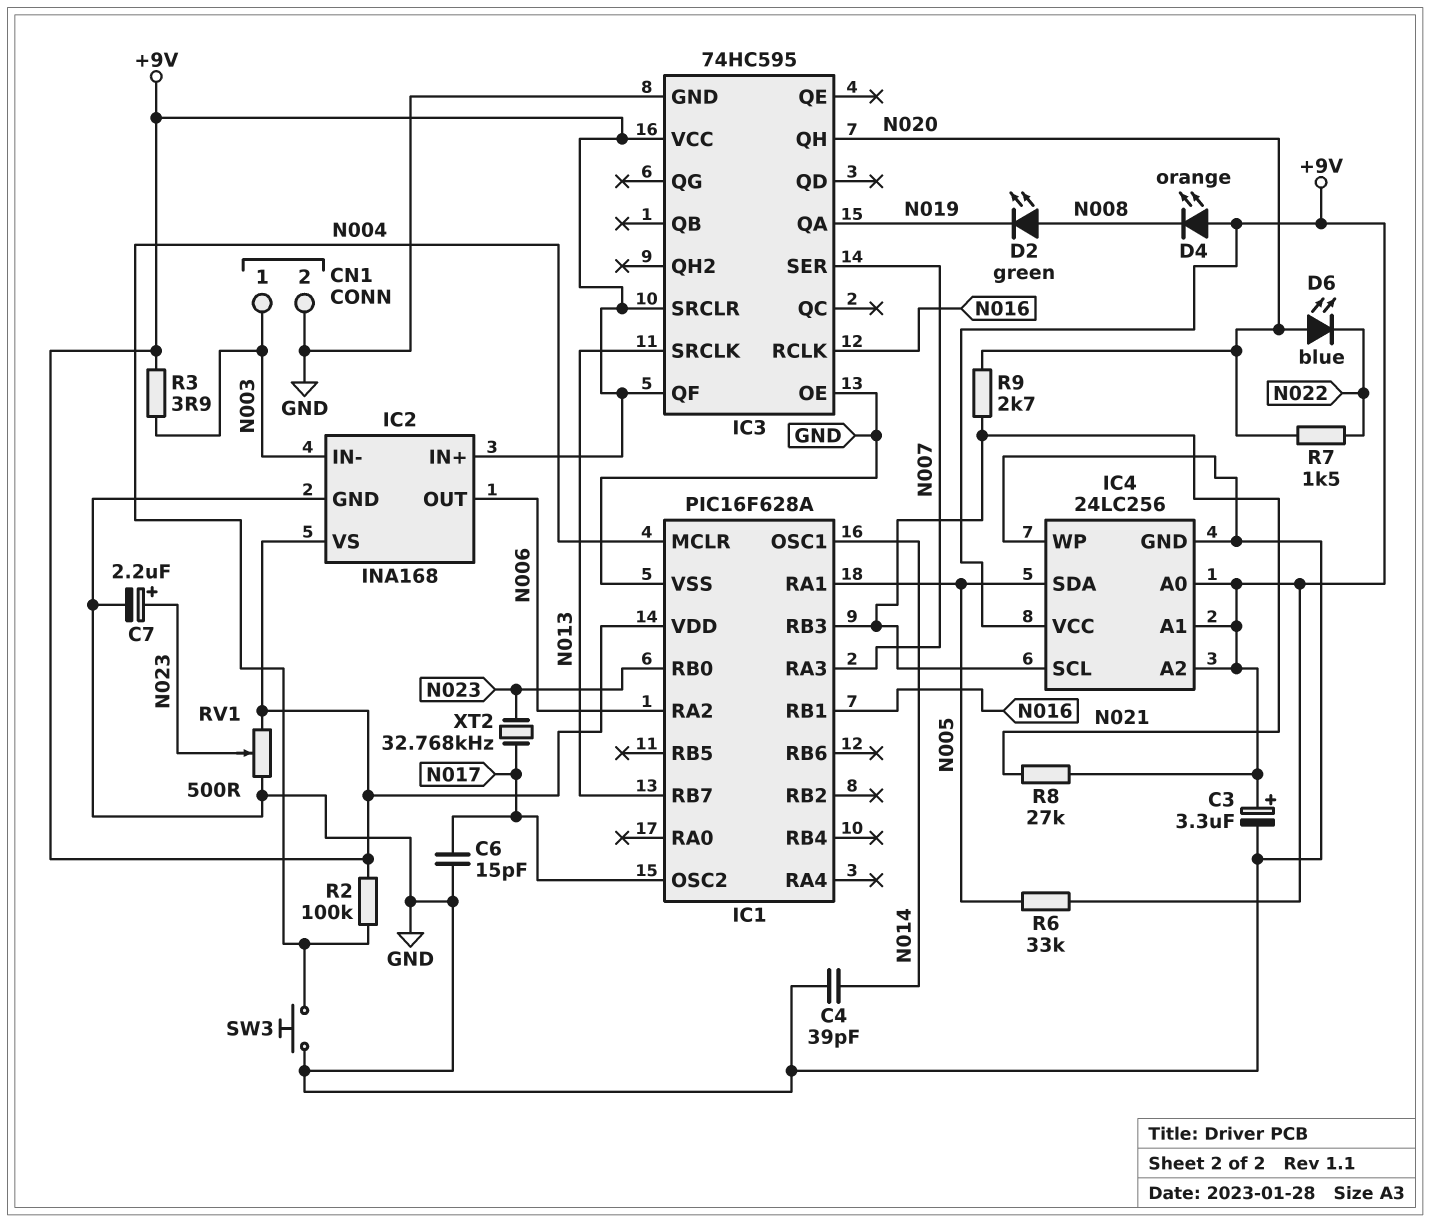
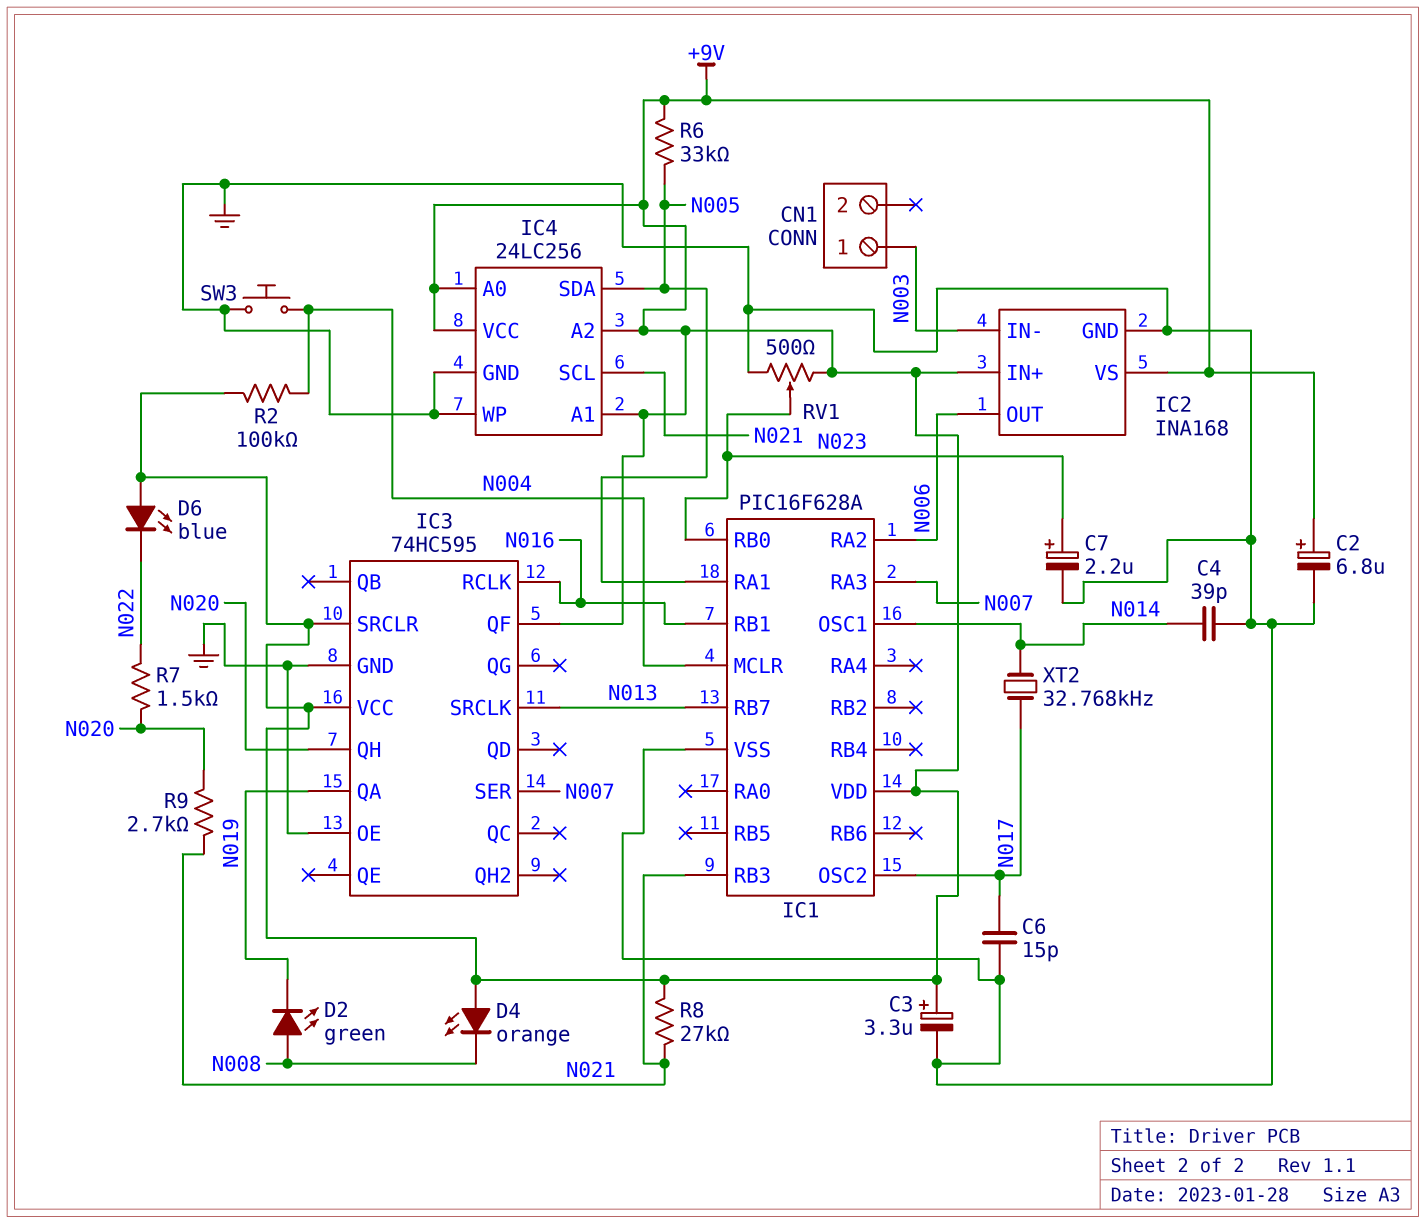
C2: none -> 6.8uF (plus +9V, minus GND)
CN1 pin 2: GND -> none
D6: LED blue (A N020, K N022) -> LED blue (A +9V, K N022)
R3: 3.9 (+9V, N003) -> none
XT2: 32.768kHz (N017, N023) -> 32.768kHz (N014, N017)

